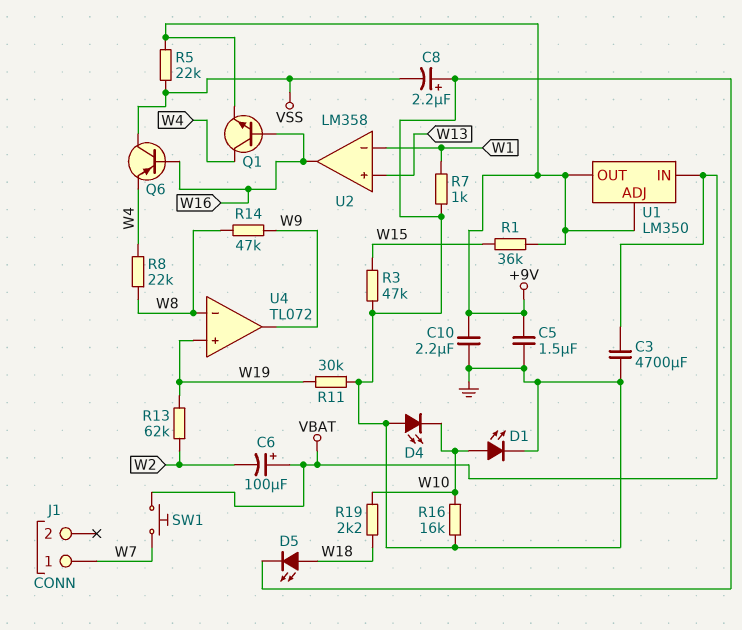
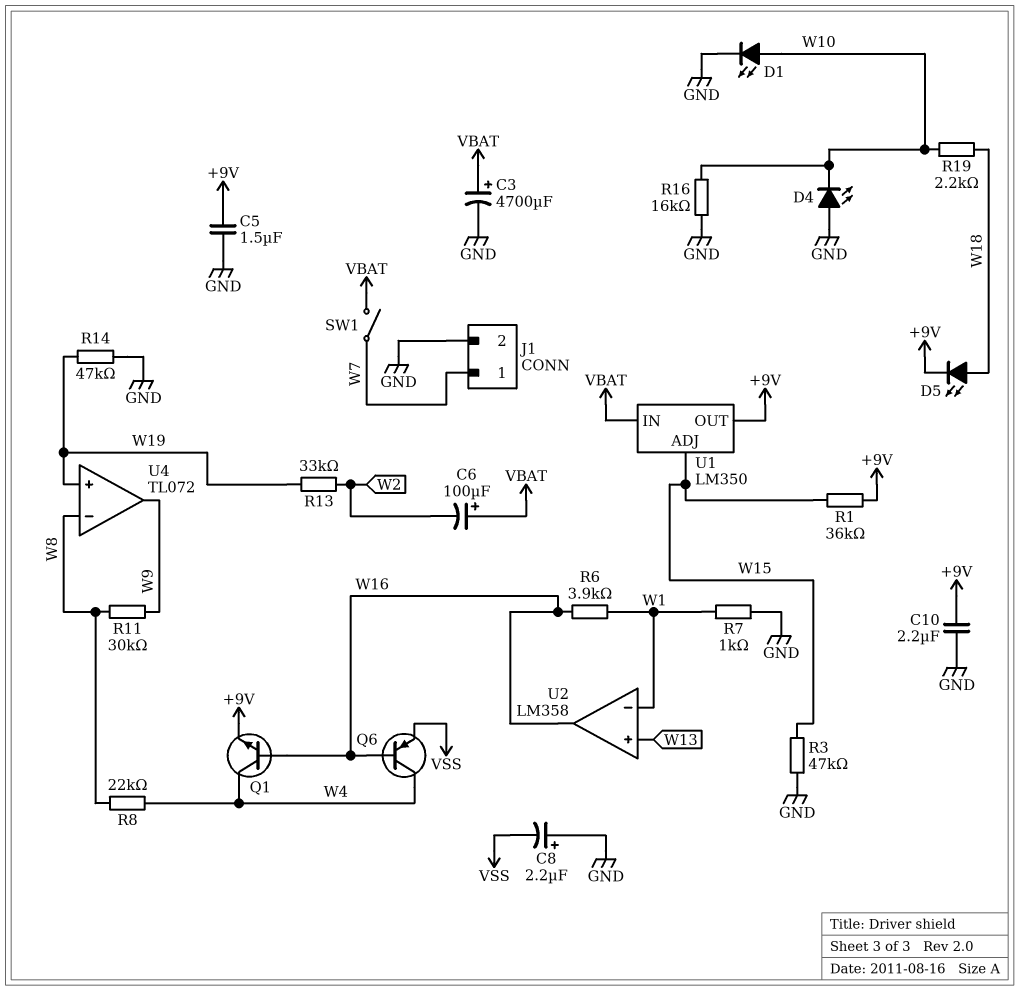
C3: 4700uF (GND, VBAT) -> 4700uF (plus VBAT, minus GND)
D5: LED (A W18, K GND) -> LED (A W18, K +9V)
J1 pin 2: none -> GND
Q6: PNP (B W16, C VSS, E W4) -> PNP (B W16, C W4, E VSS)
R5: 22k (+9V, VSS) -> none
R6: none -> 3.9k (W1, W16)
R11: 30k (GND, W19) -> 30k (W8, W9)
R13: 62k (W2, W19) -> 33k (W2, W19)
R14: 47k (W8, W9) -> 47k (GND, W19)
SW1: button (VBAT, W7) -> switch (VBAT, W7)
U1 pin ADJ: +9V -> W15

